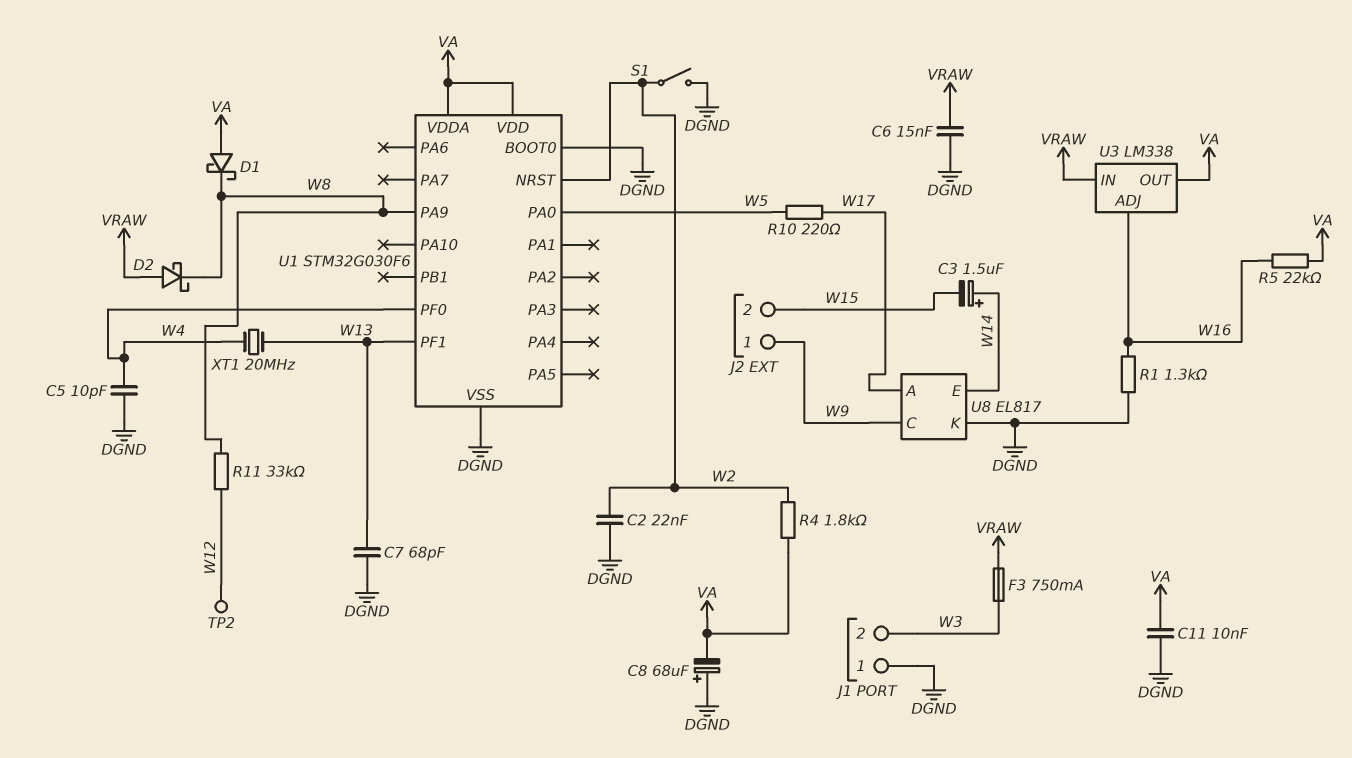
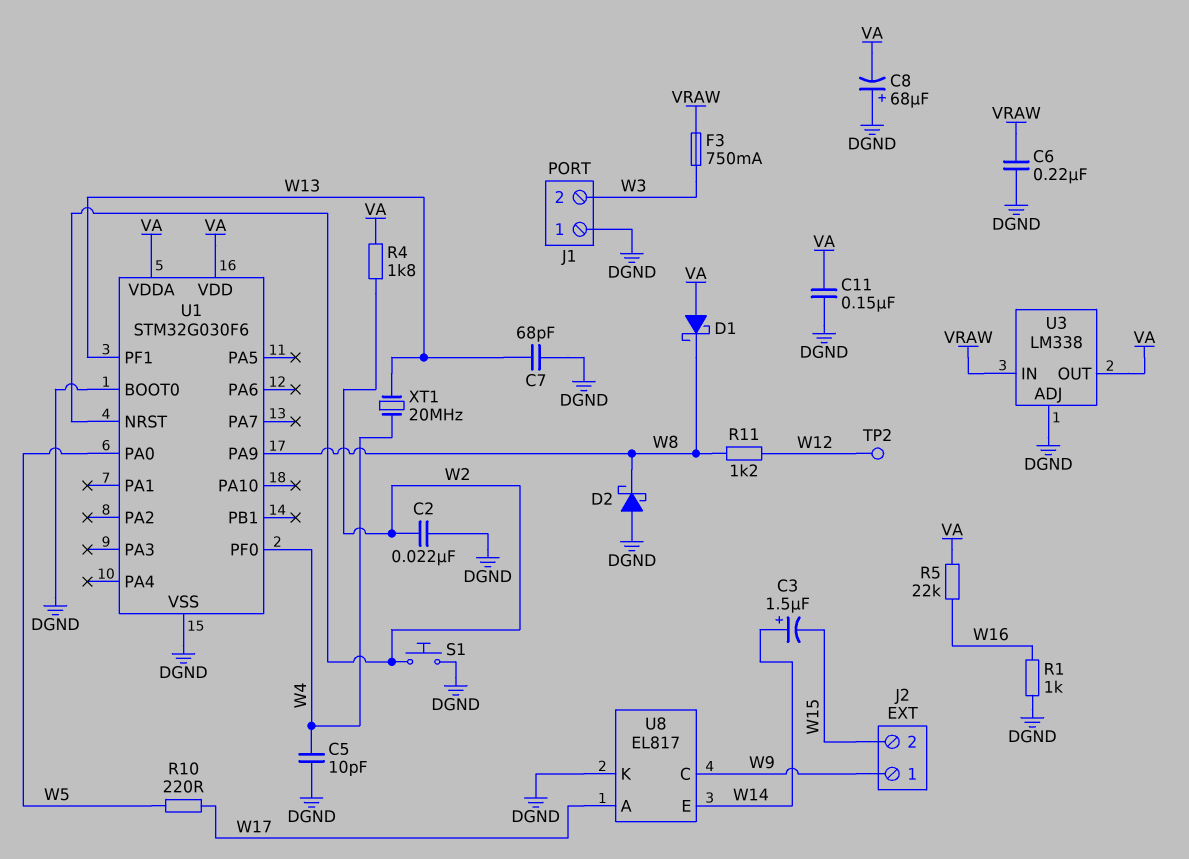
C6: 15nF (DGND, VRAW) -> 220nF (DGND, VRAW)
C11: 10nF (DGND, VA) -> 150nF (DGND, VA)
D2: schottky (A VRAW, K W8) -> schottky (A DGND, K W8)
R1: 1.3k (DGND, W16) -> 1k (DGND, W16)
R11: 33k (W8, W12) -> 1.2k (W8, W12)
S1: switch (DGND, W2) -> button (DGND, W2)
U3 pin ADJ: W16 -> DGND

